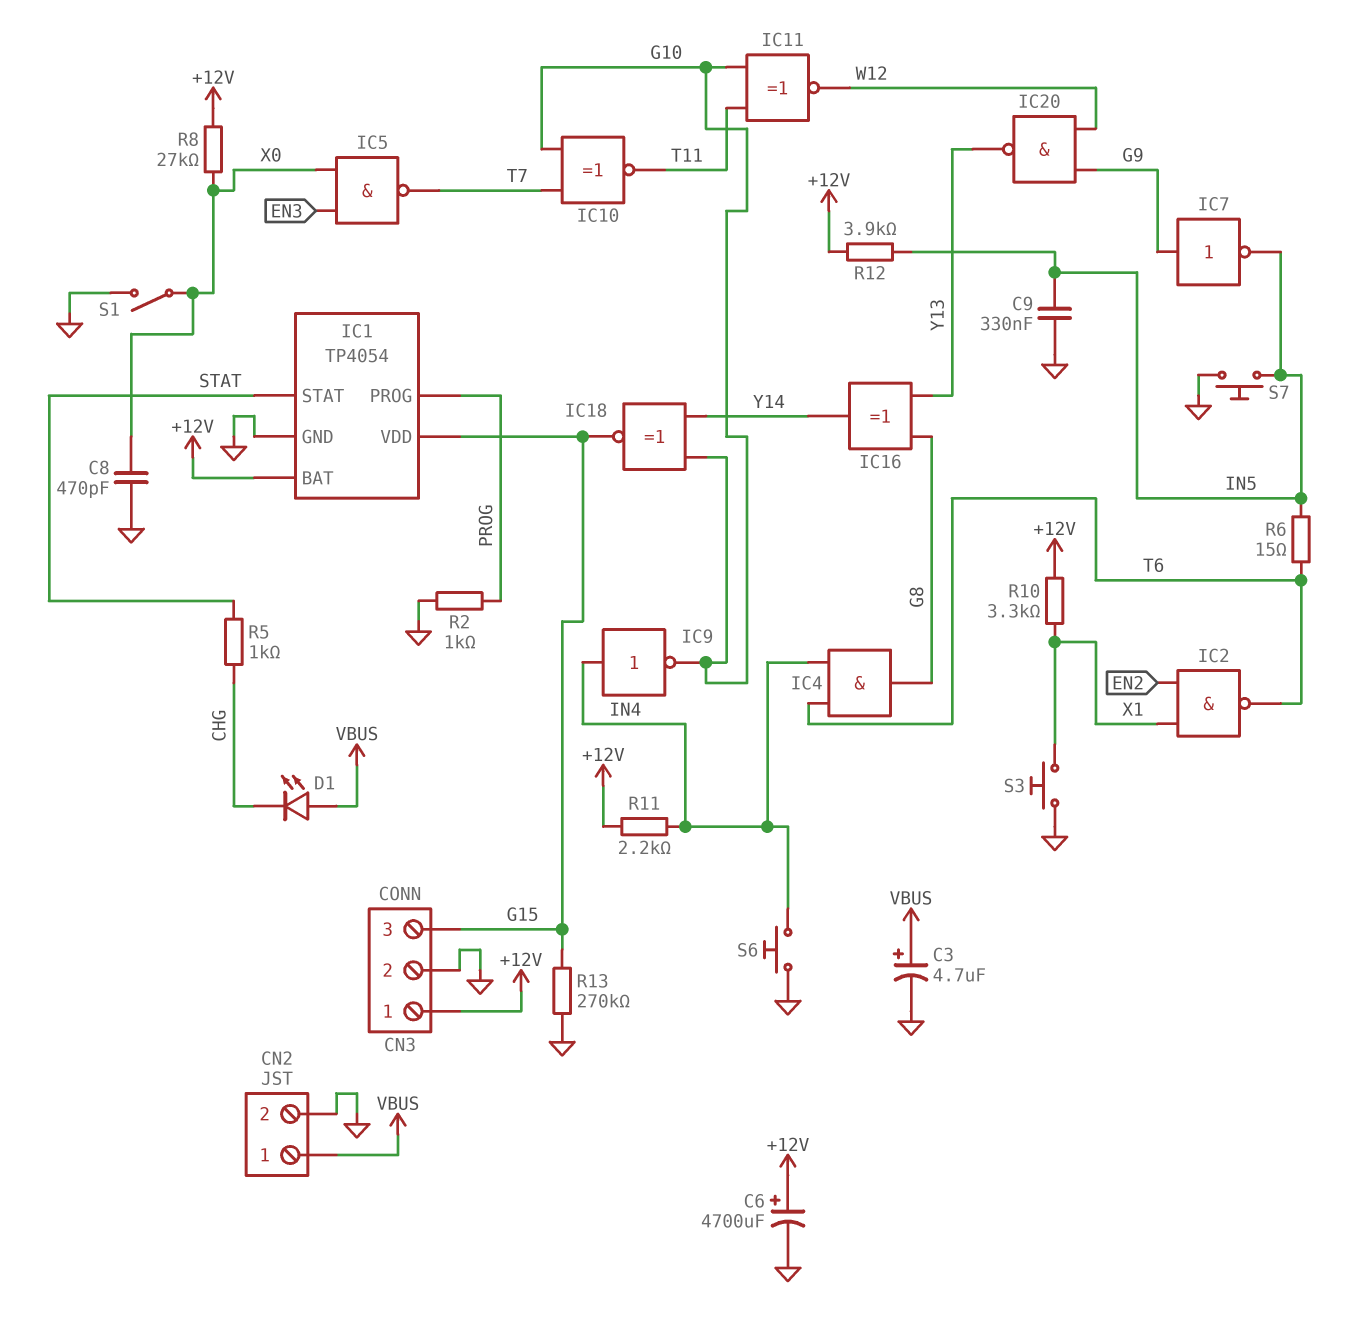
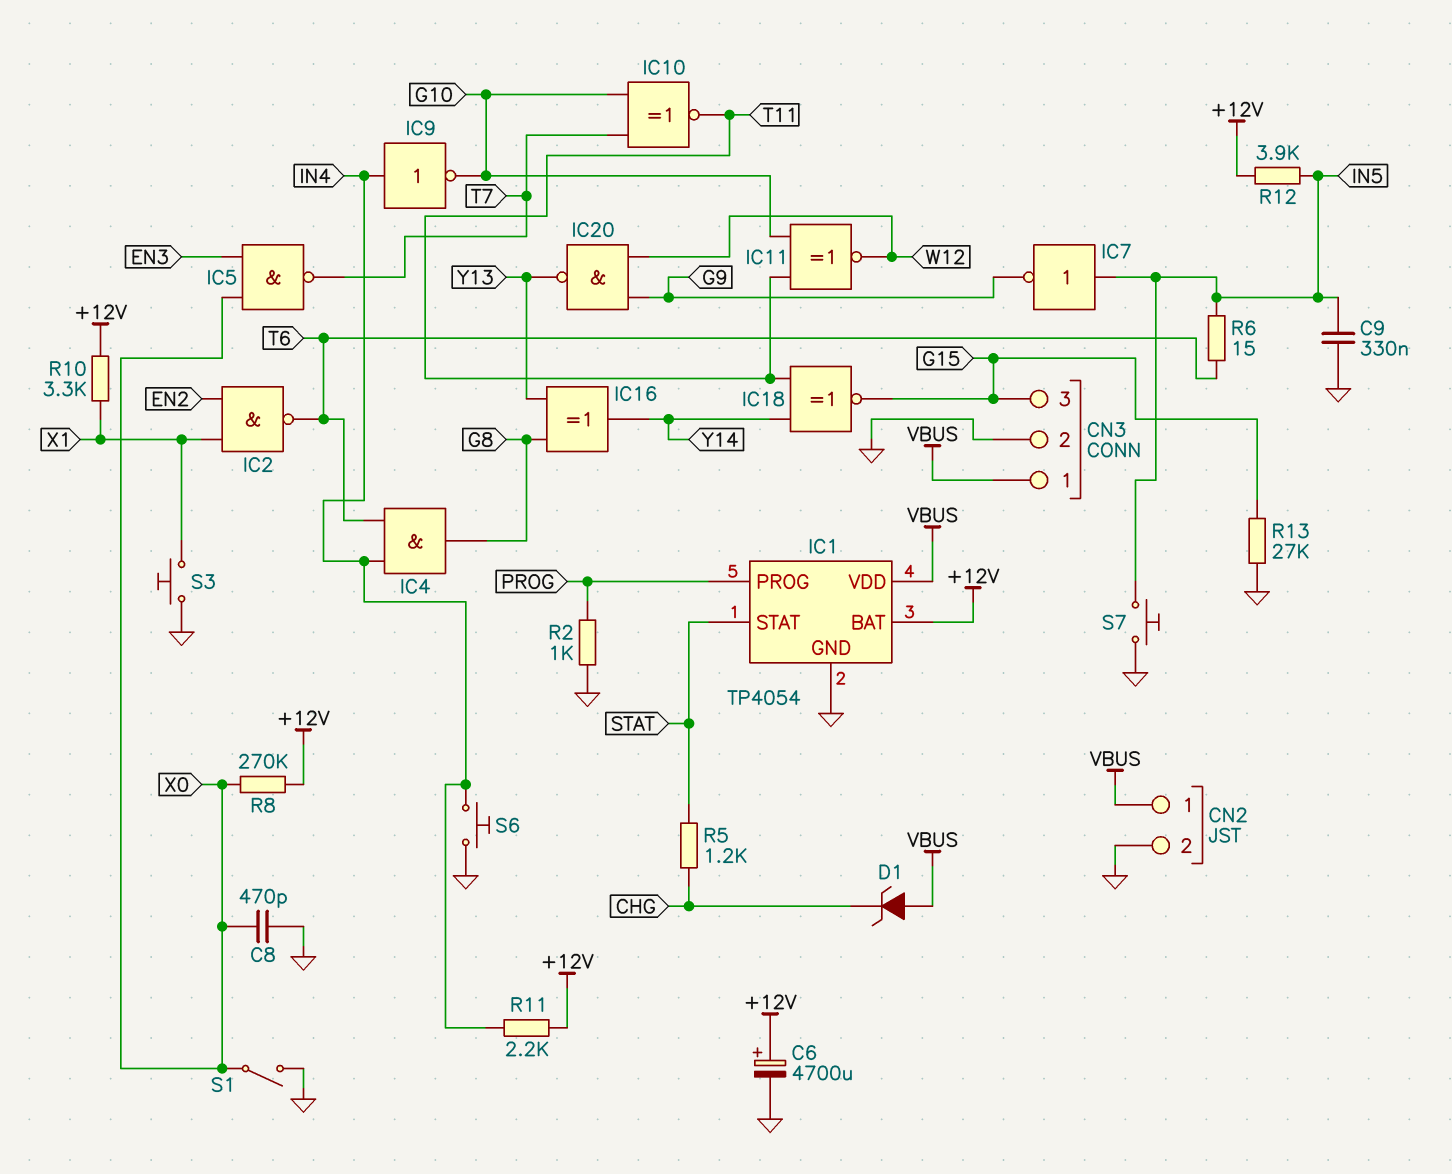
C3: 4.7uF (plus VBUS, minus GND) -> none
CN3 pin 1: +12V -> VBUS
D1: LED (A VBUS, K CHG) -> zener (A VBUS, K CHG)
IC1 pin VDD: G15 -> VBUS
IC7: NOT (in G9, out IN5) -> NOT (in IN5, out G9)
IC18: XNOR (in G10, in Y14, out G15) -> XNOR (in T11, in Y14, out G15)
R5: 1k (CHG, STAT) -> 1.2k (CHG, STAT)
R8: 27k (+12V, X0) -> 270k (+12V, X0)
R13: 270k (G15, GND) -> 27k (G15, GND)

